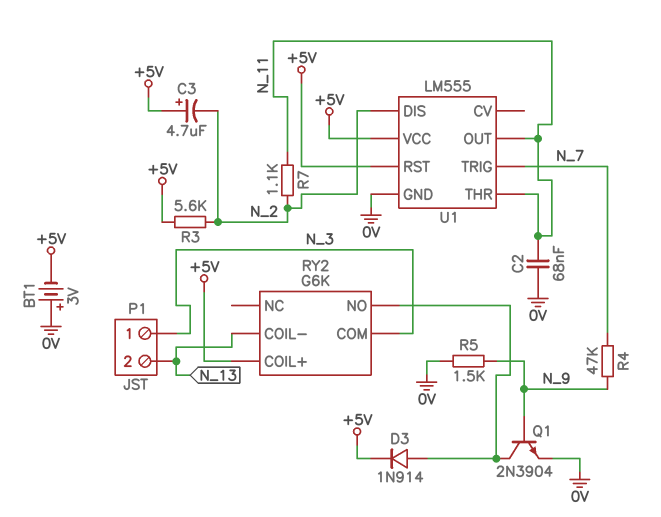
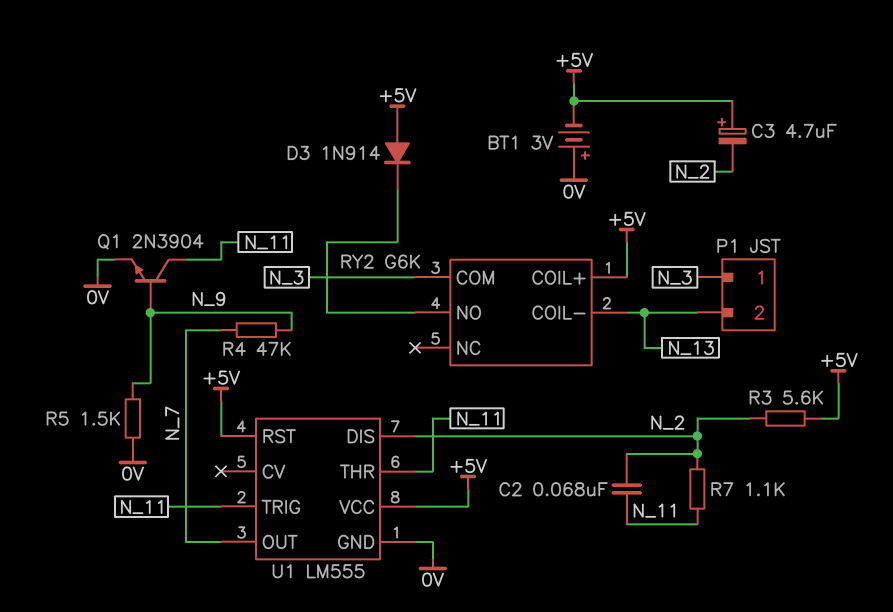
C2: 68nF (0V, N_11) -> 68nF (N_2, N_11)
D3: diode 1N914 (A RY2/NO, K +5V) -> diode 1N914 (A +5V, K RY2/NO)
Q1: NPN 2N3904 (B N_9, C RY2/NO, E 0V) -> NPN 2N3904 (B N_9, C N_11, E 0V)
U1 pin OUT: N_11 -> N_7
U1 pin TRIG: N_7 -> N_11

